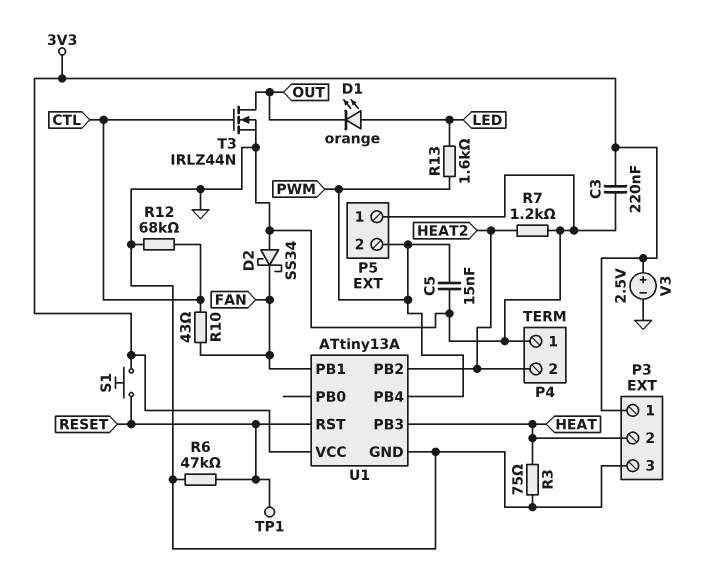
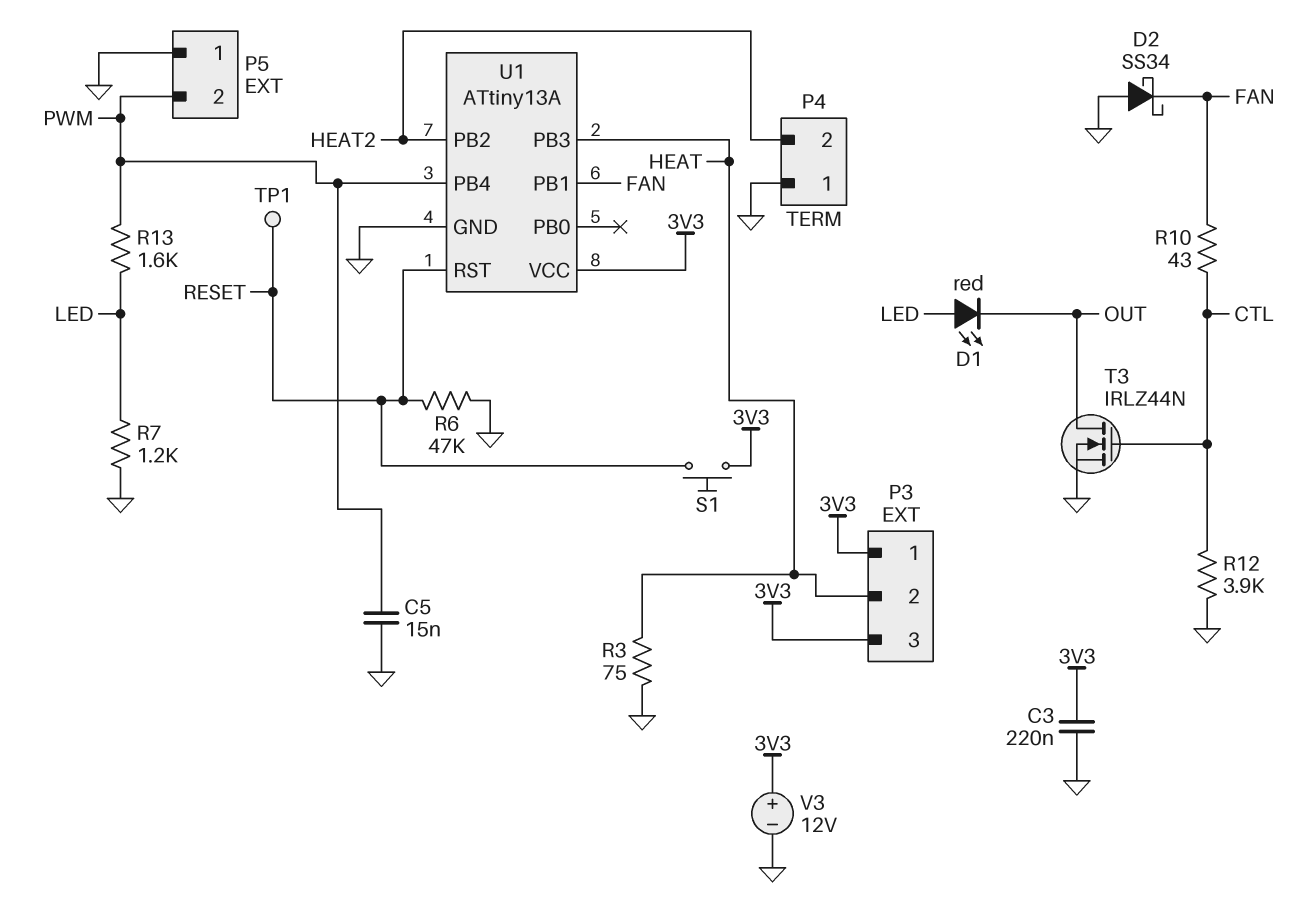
D1: LED orange (A LED, K OUT) -> LED red (A LED, K OUT)
P3 pin 3: GND -> 3V3
R7: 1.2k (GND, HEAT2) -> 1.2k (GND, LED)
R12: 68k (CTL, GND) -> 3.9k (CTL, GND)
V3: 2.5V (plus 3V3, minus GND) -> 12V (plus 3V3, minus GND)

